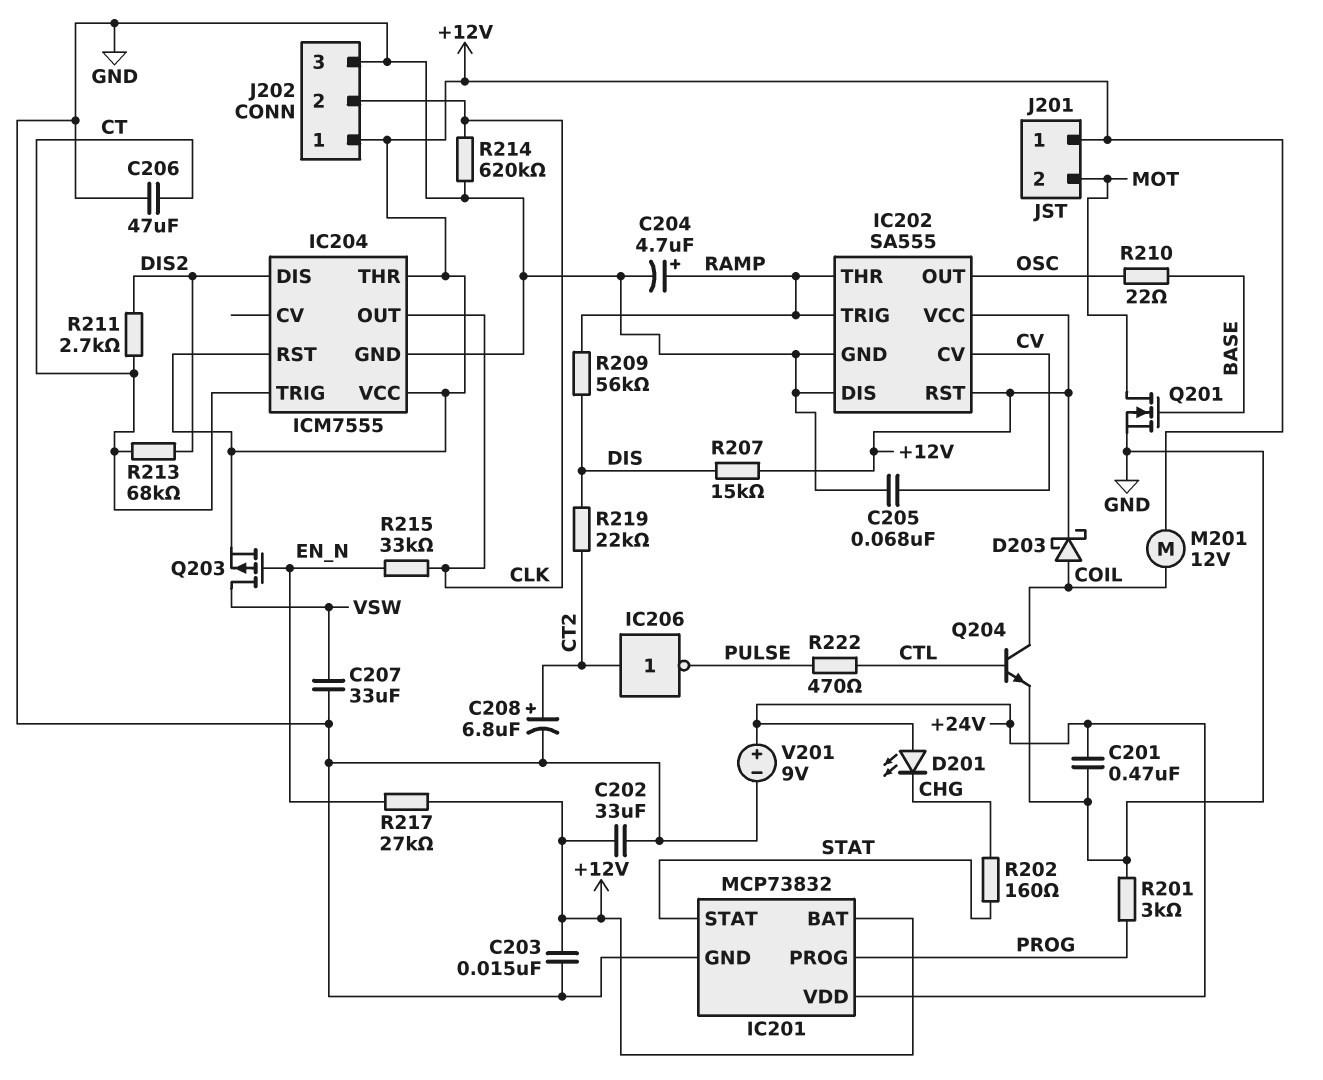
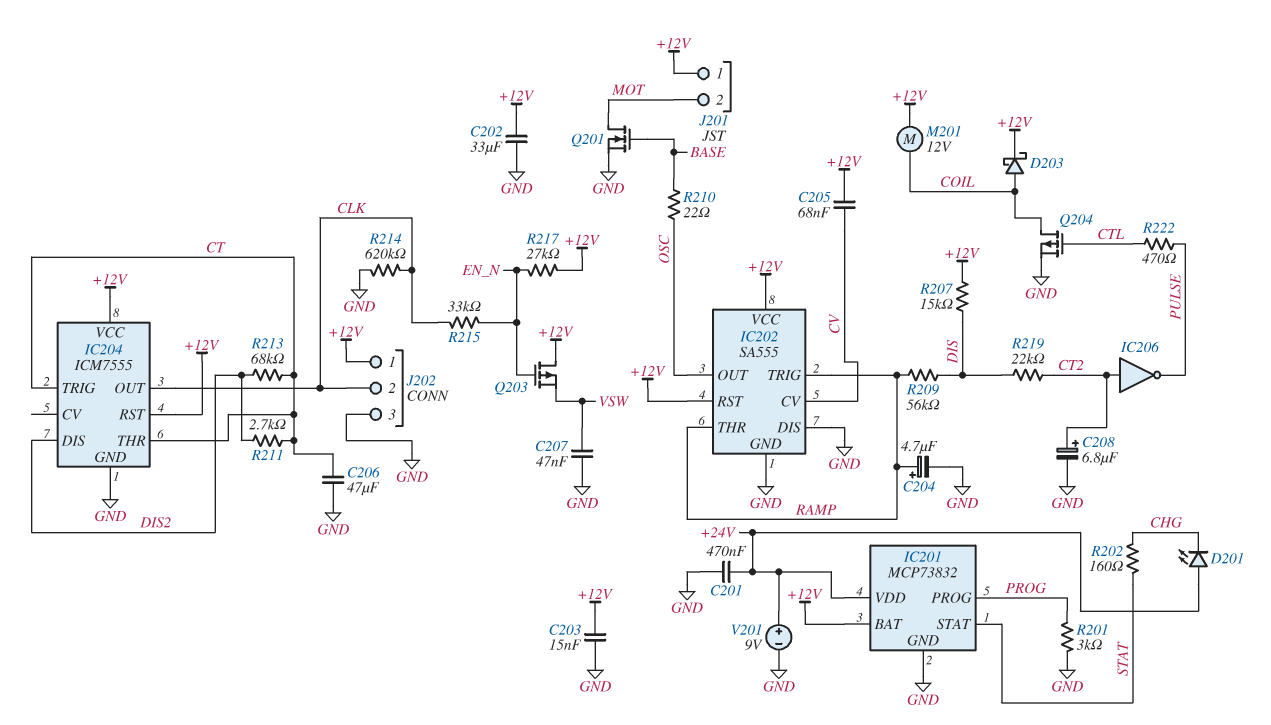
C205: 68nF (CV, GND) -> 68nF (+12V, CV)
C207: 33uF (GND, VSW) -> 47nF (GND, VSW)
IC204 pin THR: +12V -> CT
Q203: PMOS (G EN_N, D VSW, S +12V) -> PMOS (G EN_N, D +12V, S VSW)
Q204: NPN (B CTL, C COIL, E GND) -> PMOS (G CTL, D COIL, S GND)

